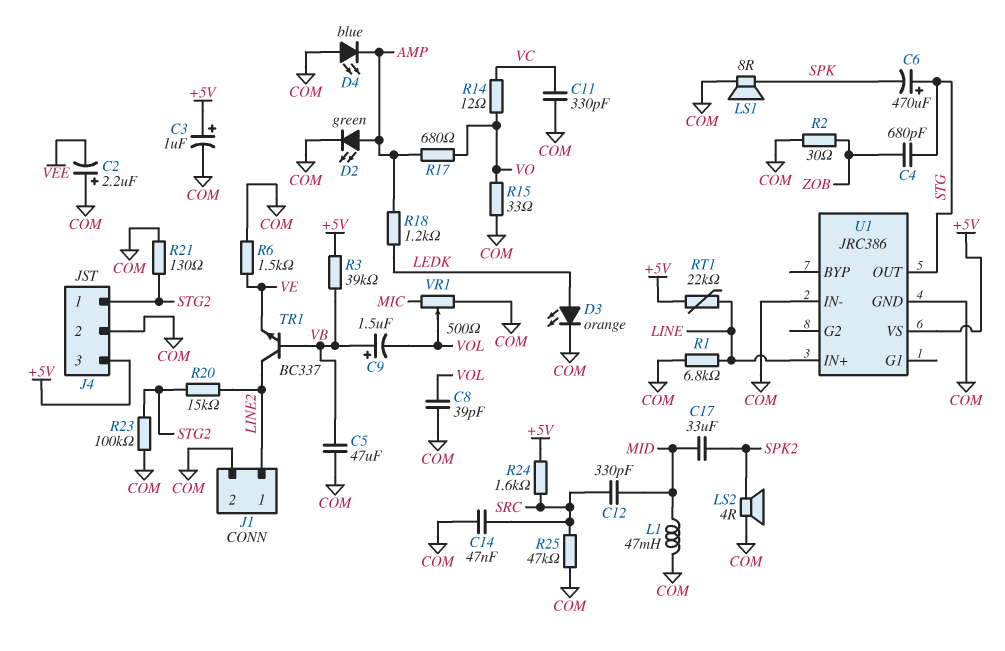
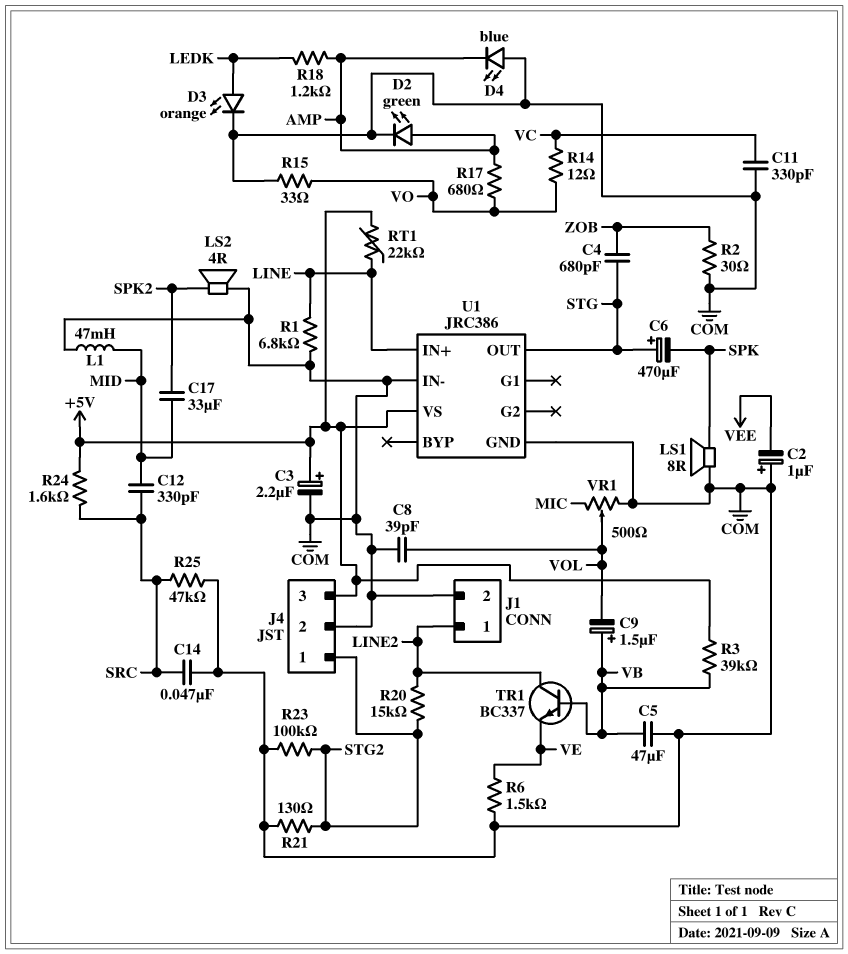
C2: 2.2uF (plus COM, minus VEE) -> 1uF (plus COM, minus VEE)
C3: 1uF (plus +5V, minus COM) -> 2.2uF (plus +5V, minus COM)

